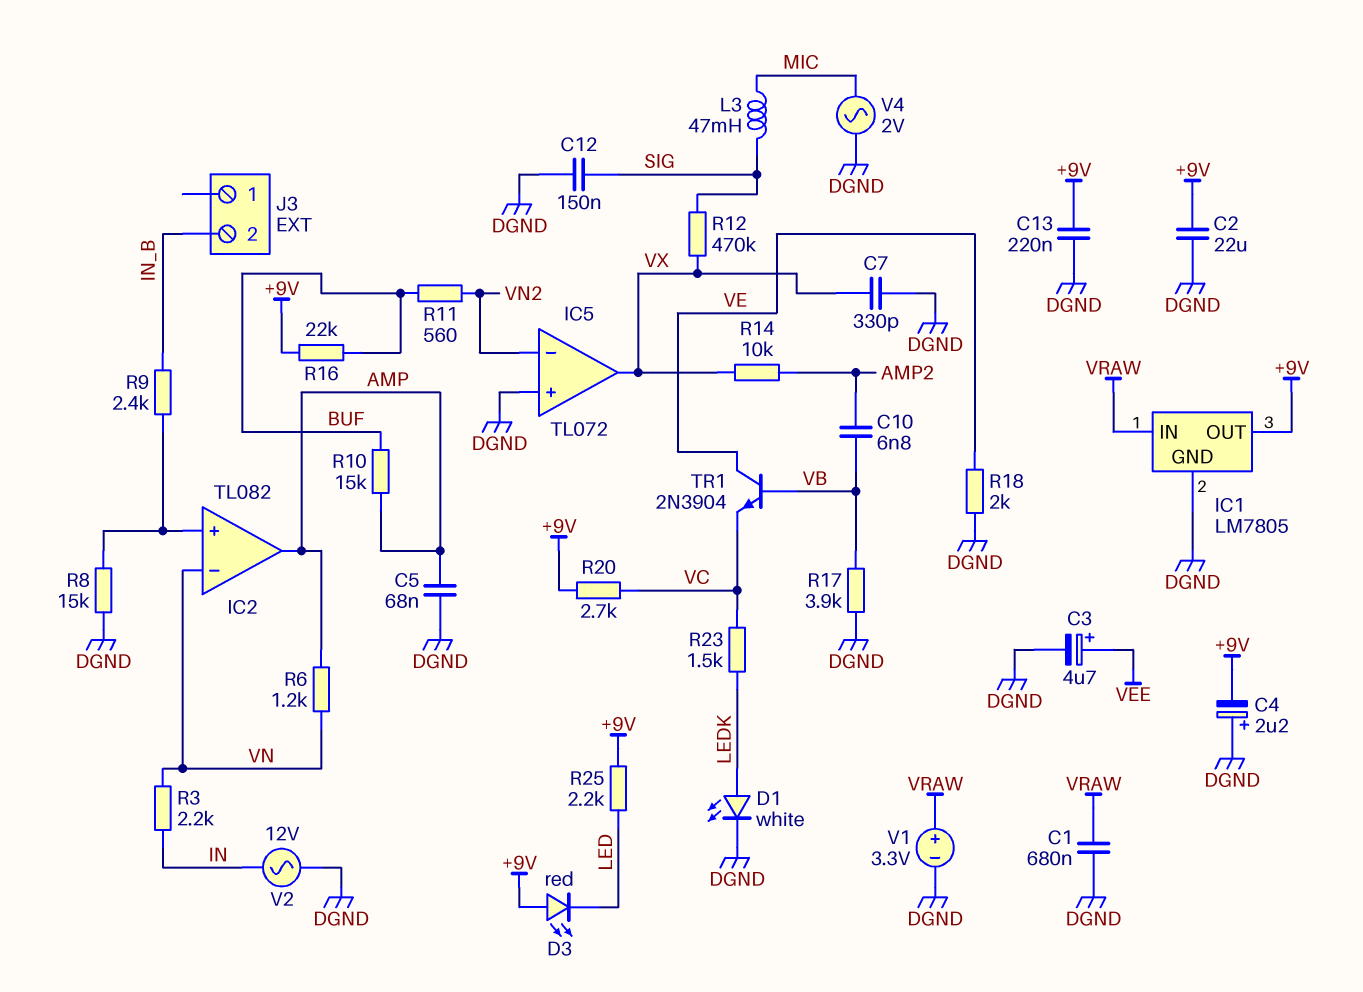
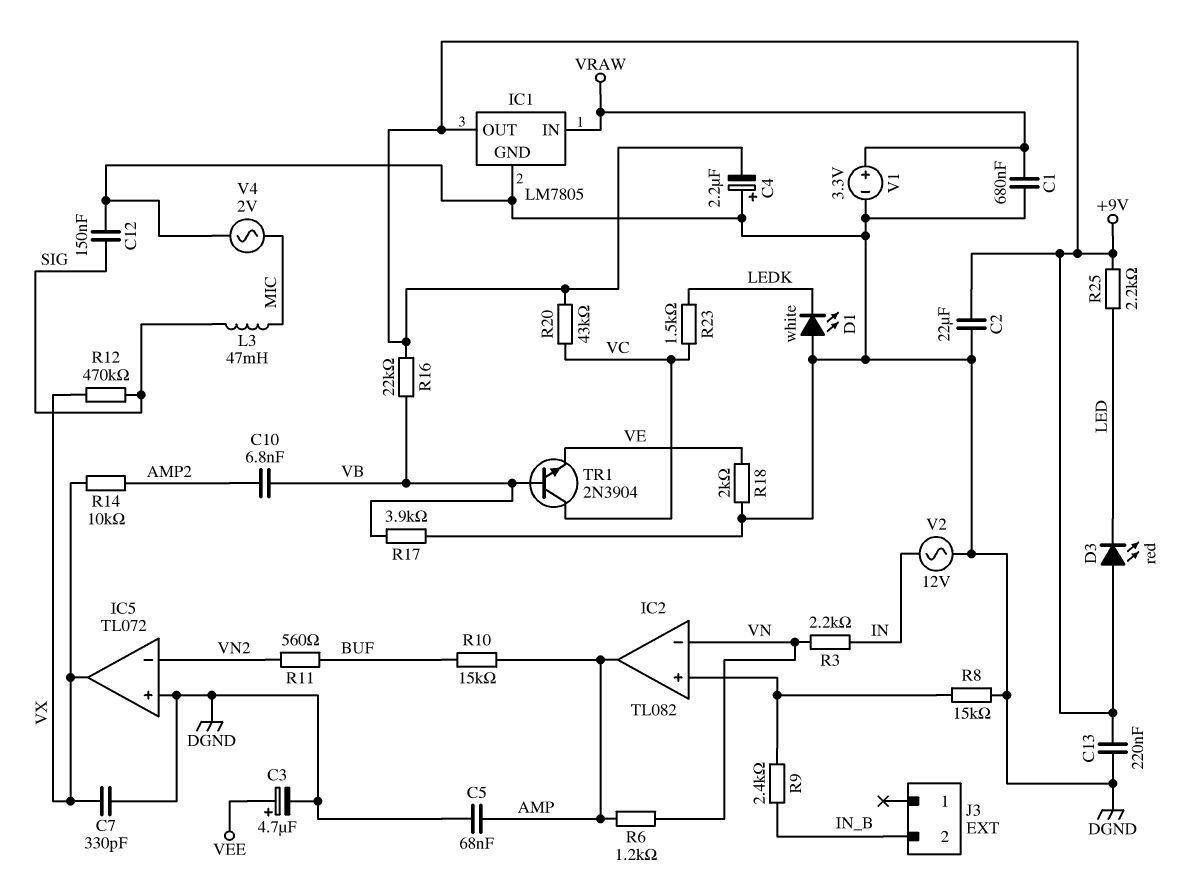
D1: LED white (A LEDK, K DGND) -> LED white (A DGND, K LEDK)
R16: 22k (+9V, BUF) -> 22k (+9V, VB)
R20: 2.7k (+9V, VC) -> 43k (+9V, VC)
TR1: NPN 2N3904 (B VB, C VE, E VC) -> NPN 2N3904 (B VB, C VC, E VE)

